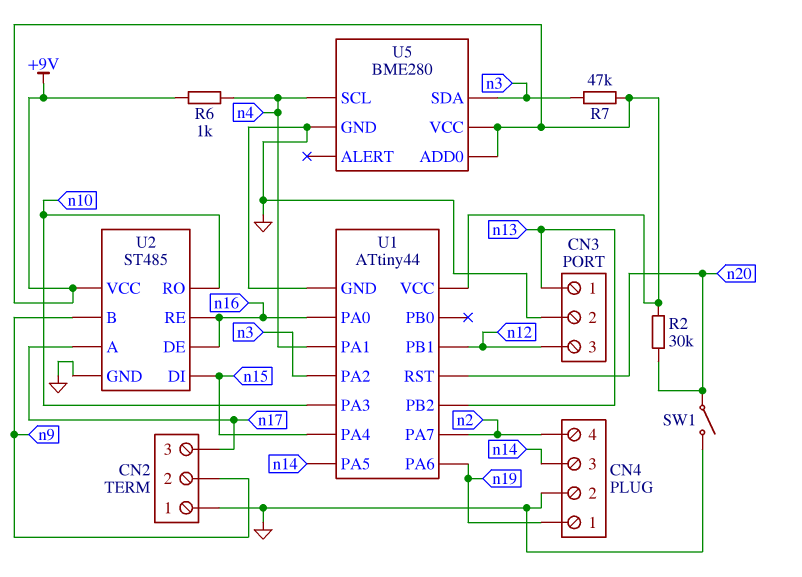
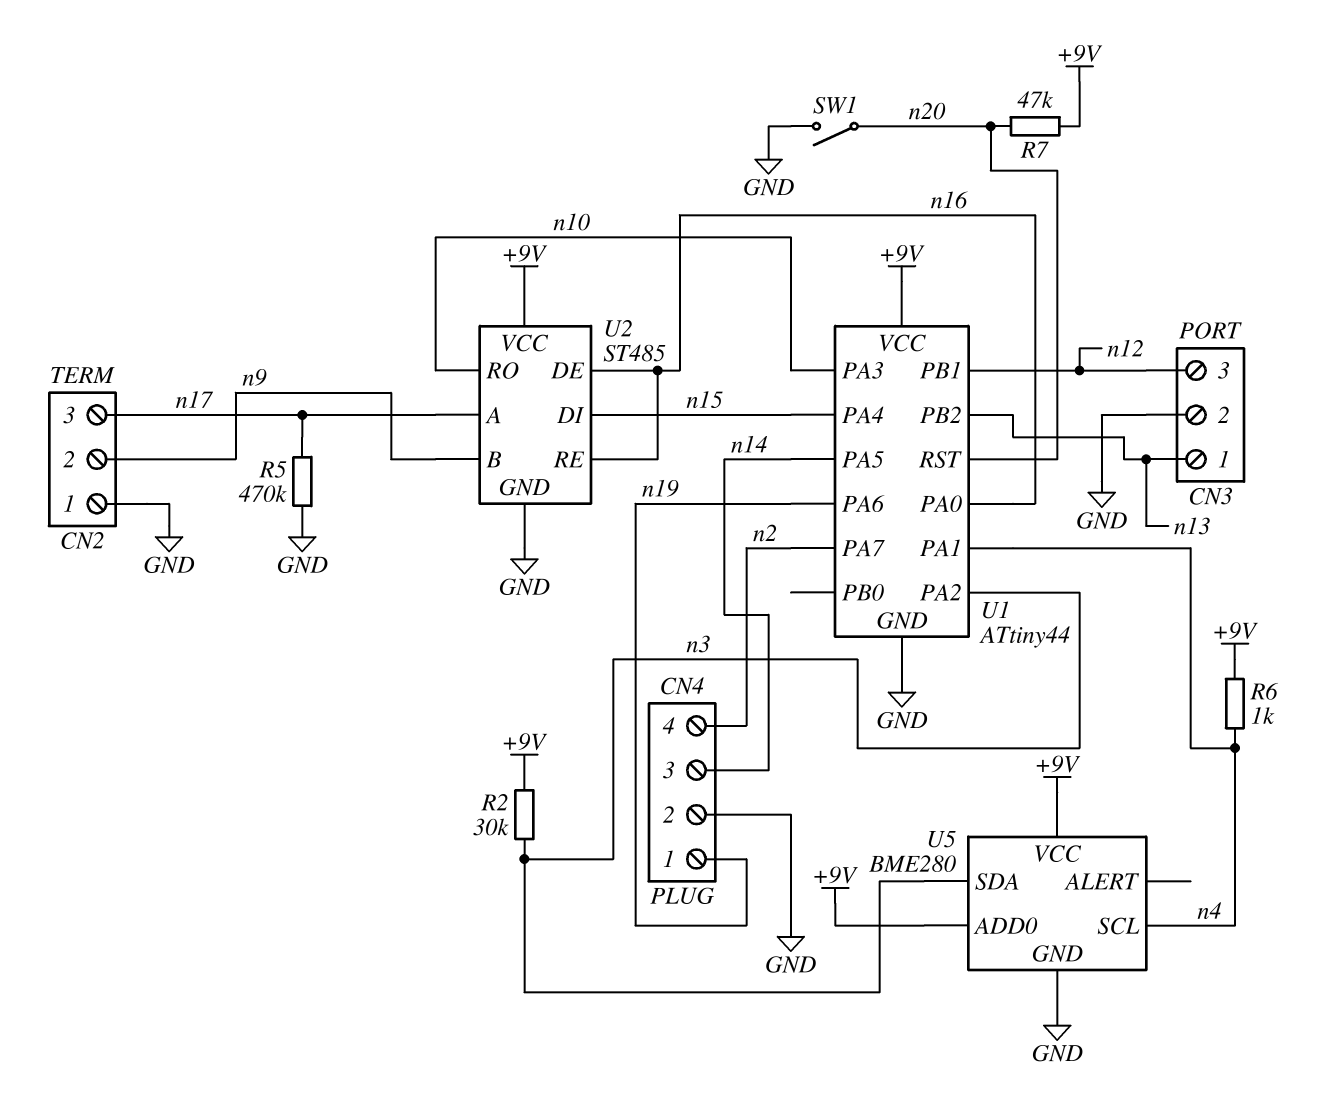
R2: 30k (+9V, n20) -> 30k (+9V, n3)
R5: none -> 470k (GND, n17)
R7: 47k (+9V, n3) -> 47k (+9V, n20)

